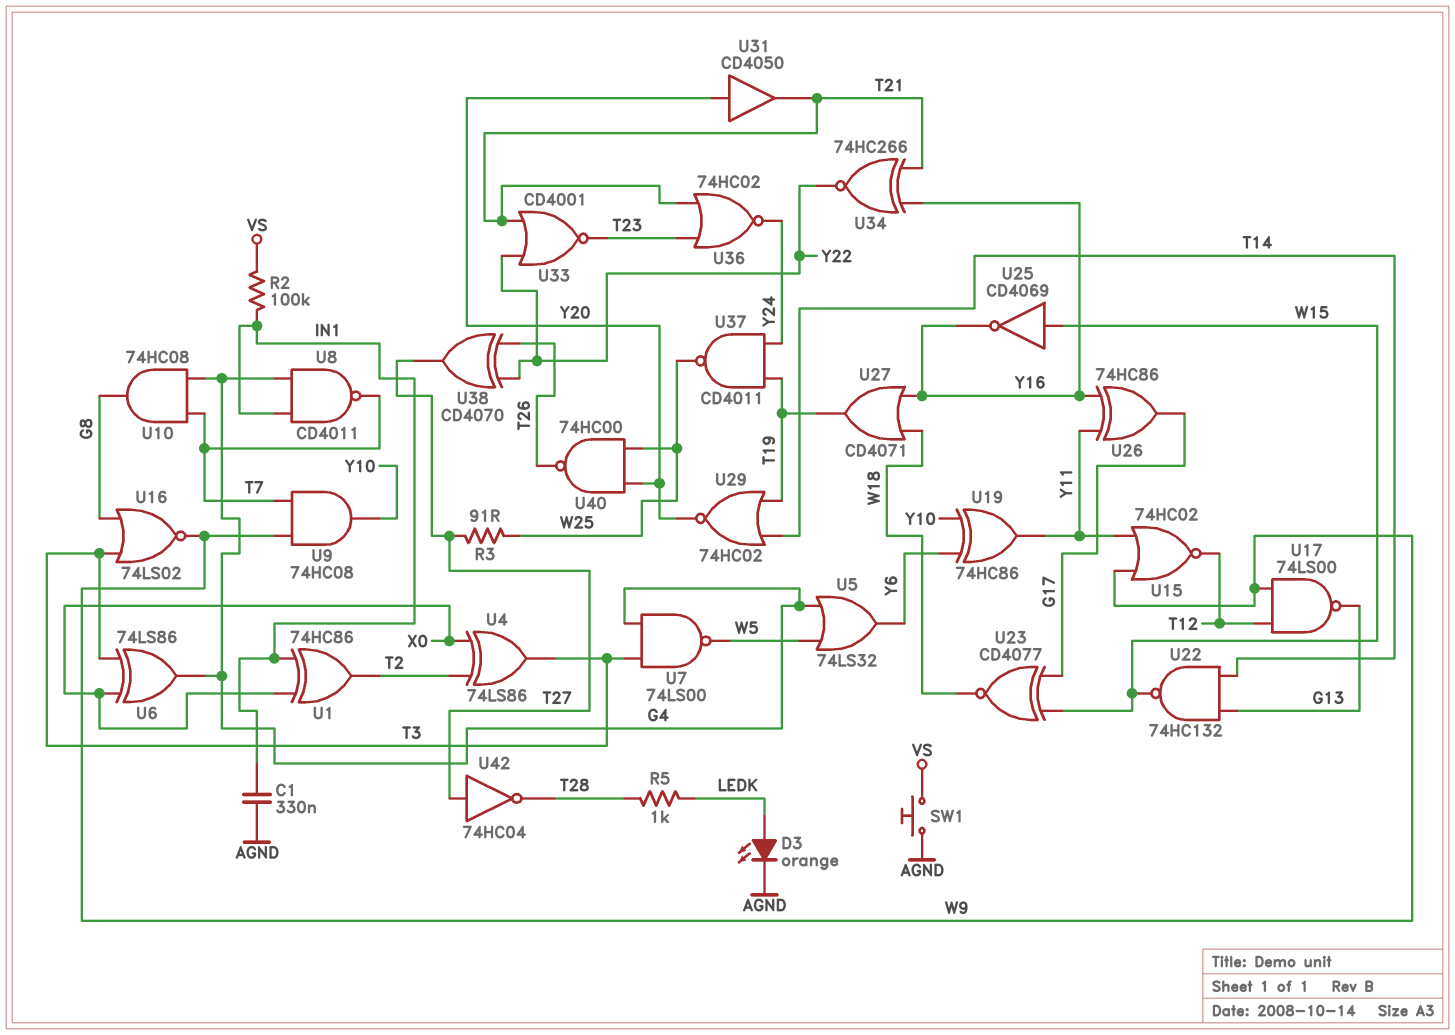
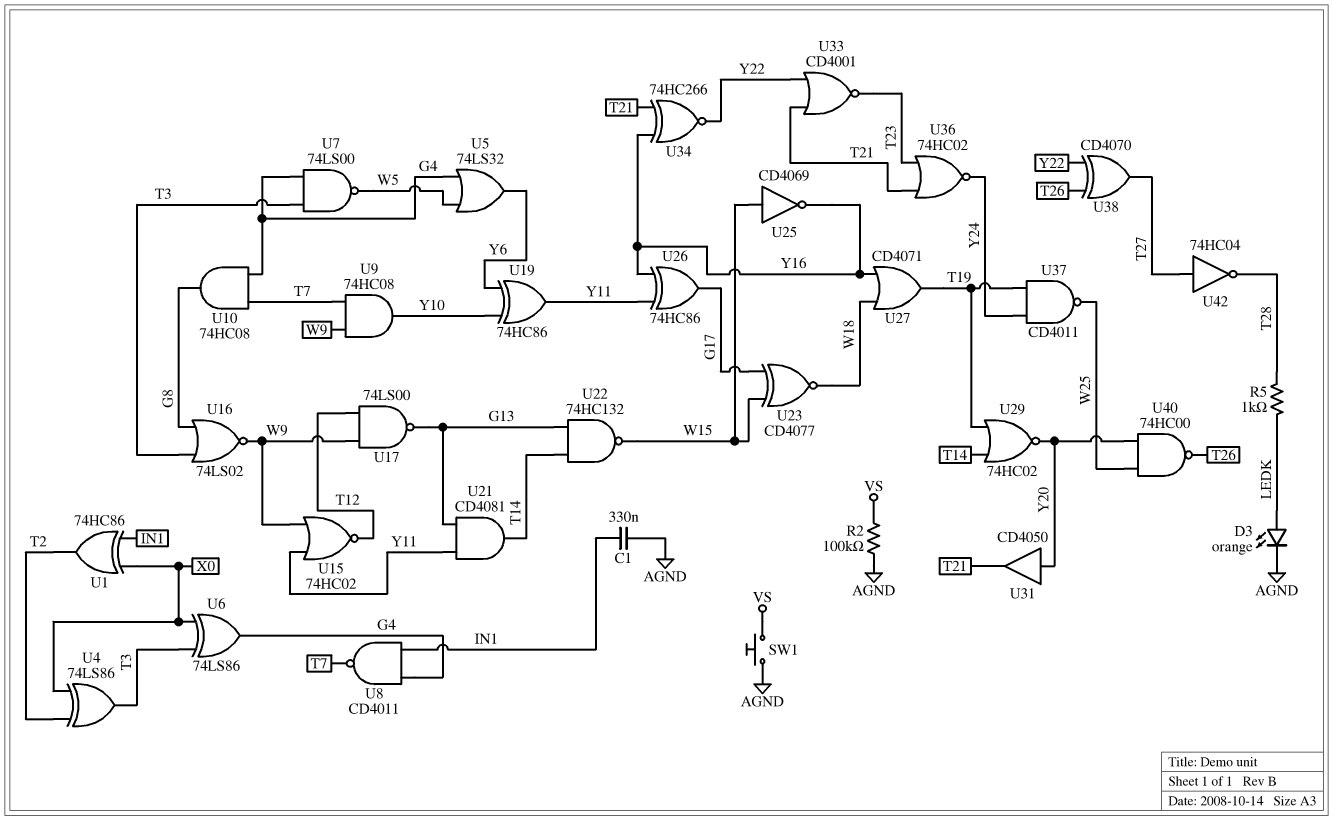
R2: 100k (IN1, VS) -> 100k (AGND, VS)
R3: 91 (T27, W25) -> none
U21: none -> AND CD4081 (in G13, in Y11, out T14)

